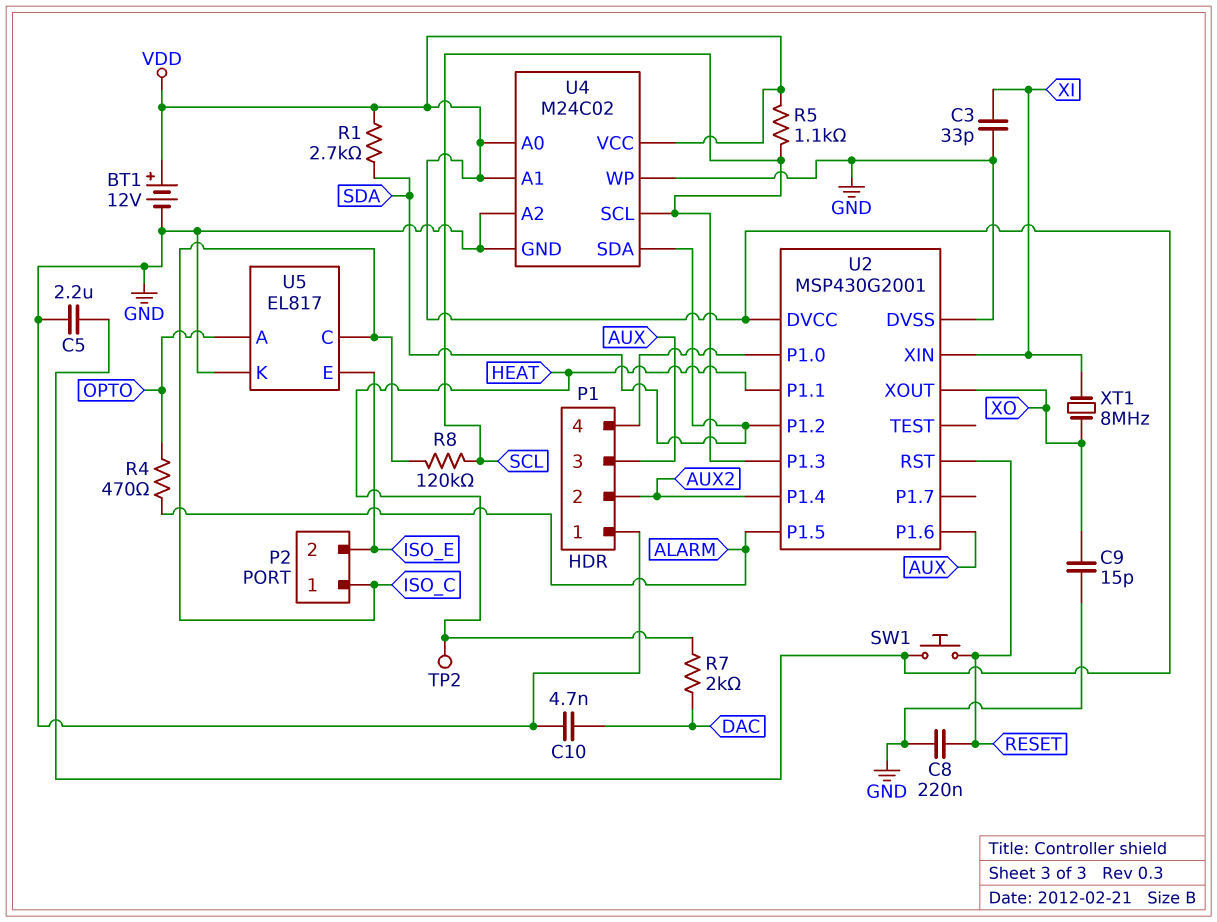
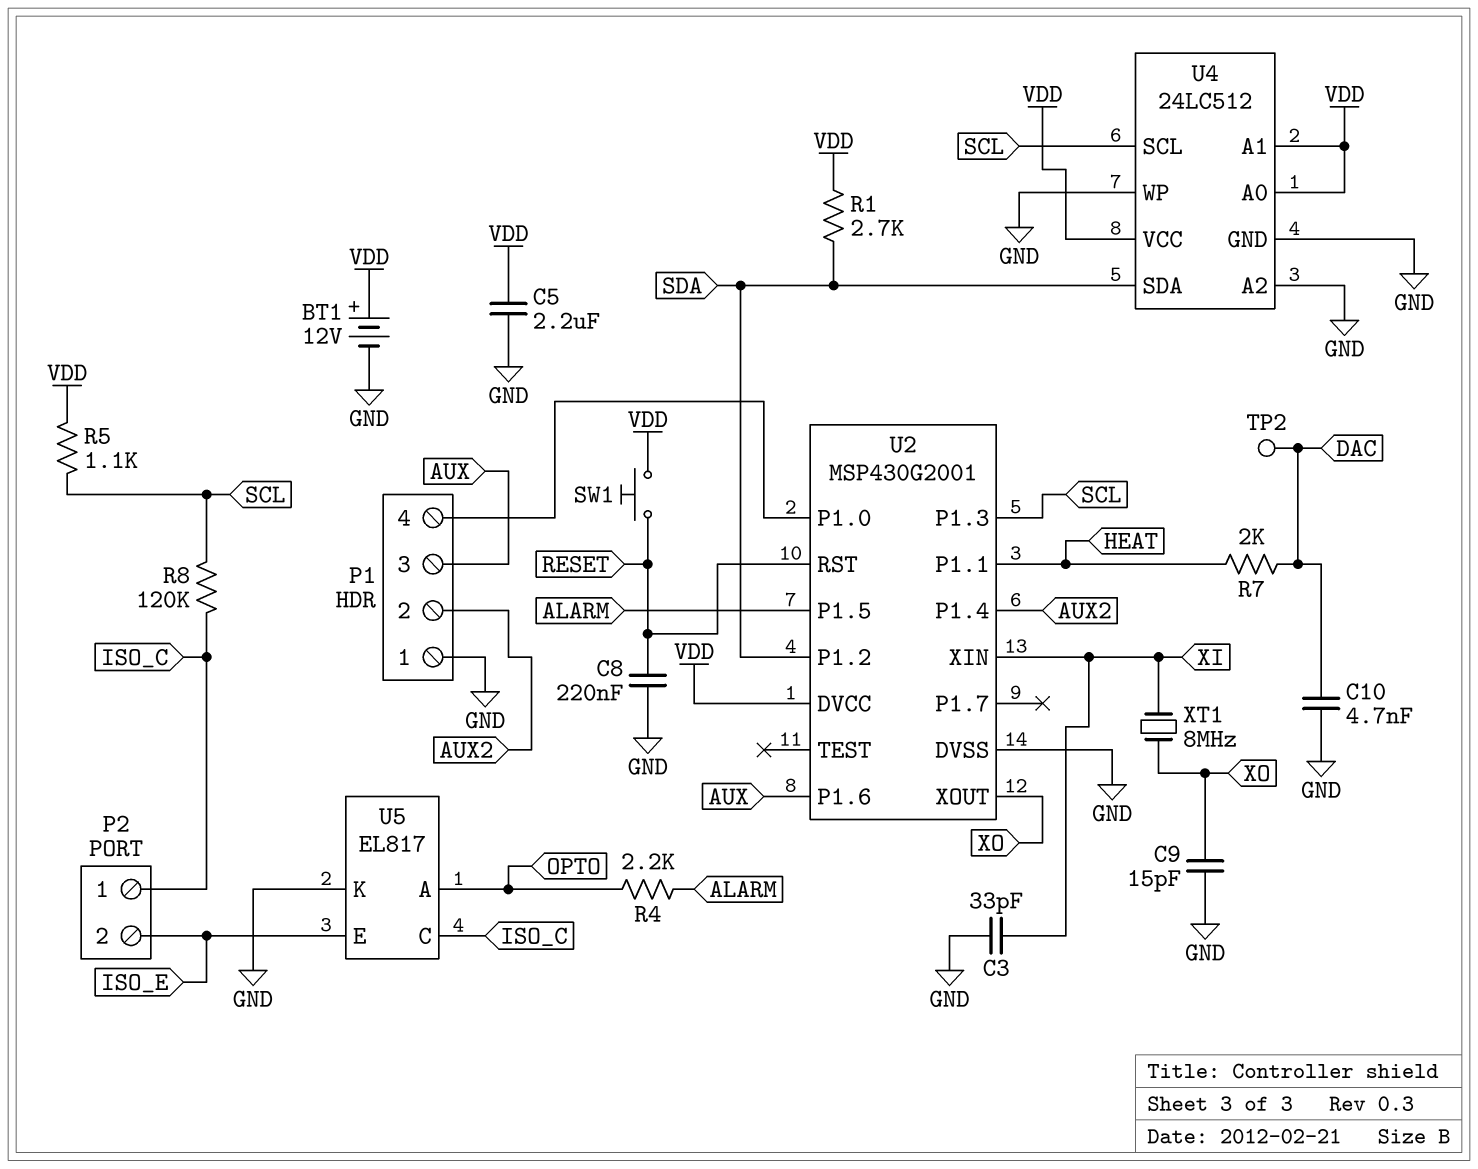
R4: 470 (ALARM, OPTO) -> 2.2k (ALARM, OPTO)
TP2: test point (HEAT) -> test point (DAC)
U4: M24C02 -> 24LC512

